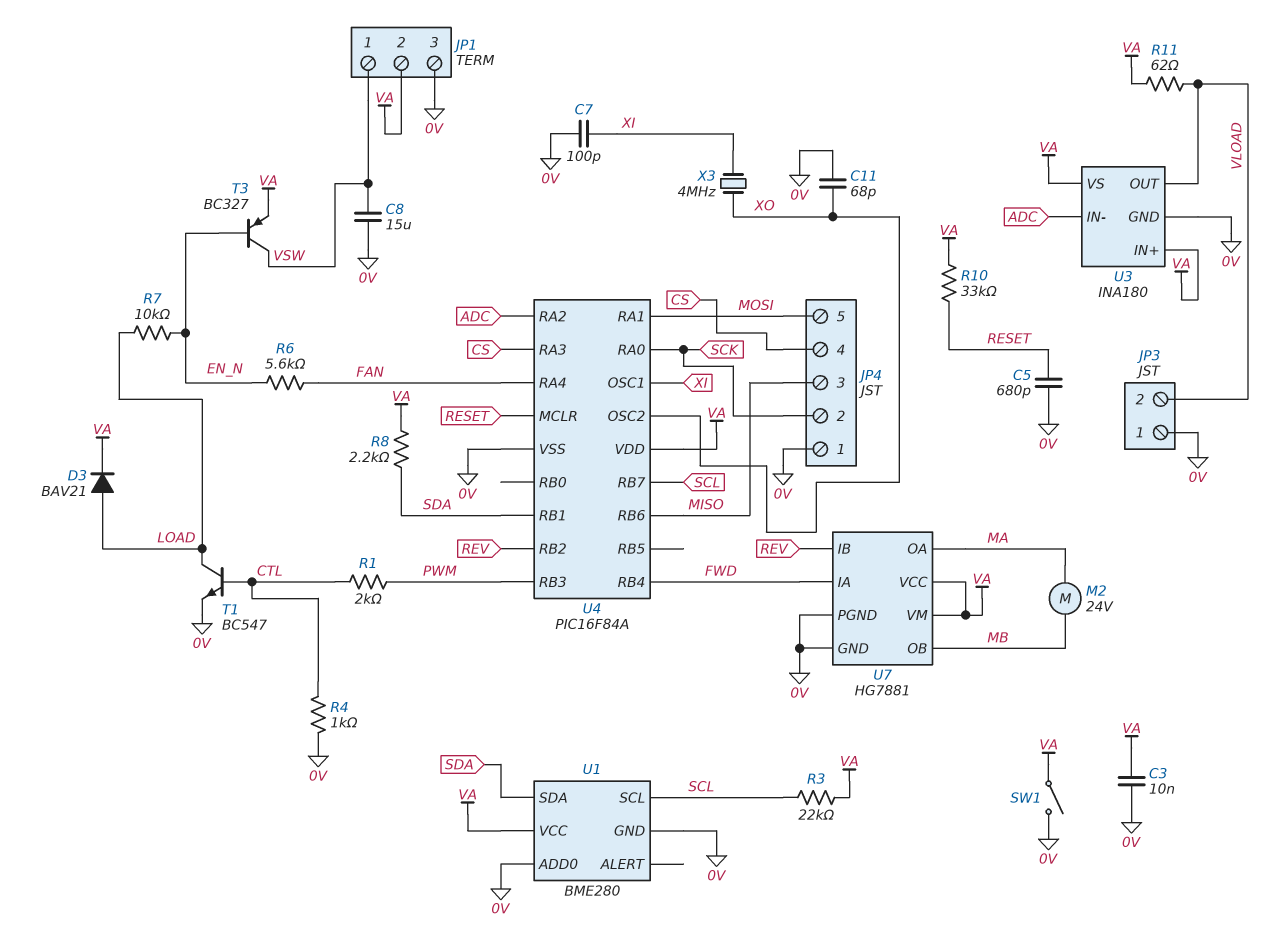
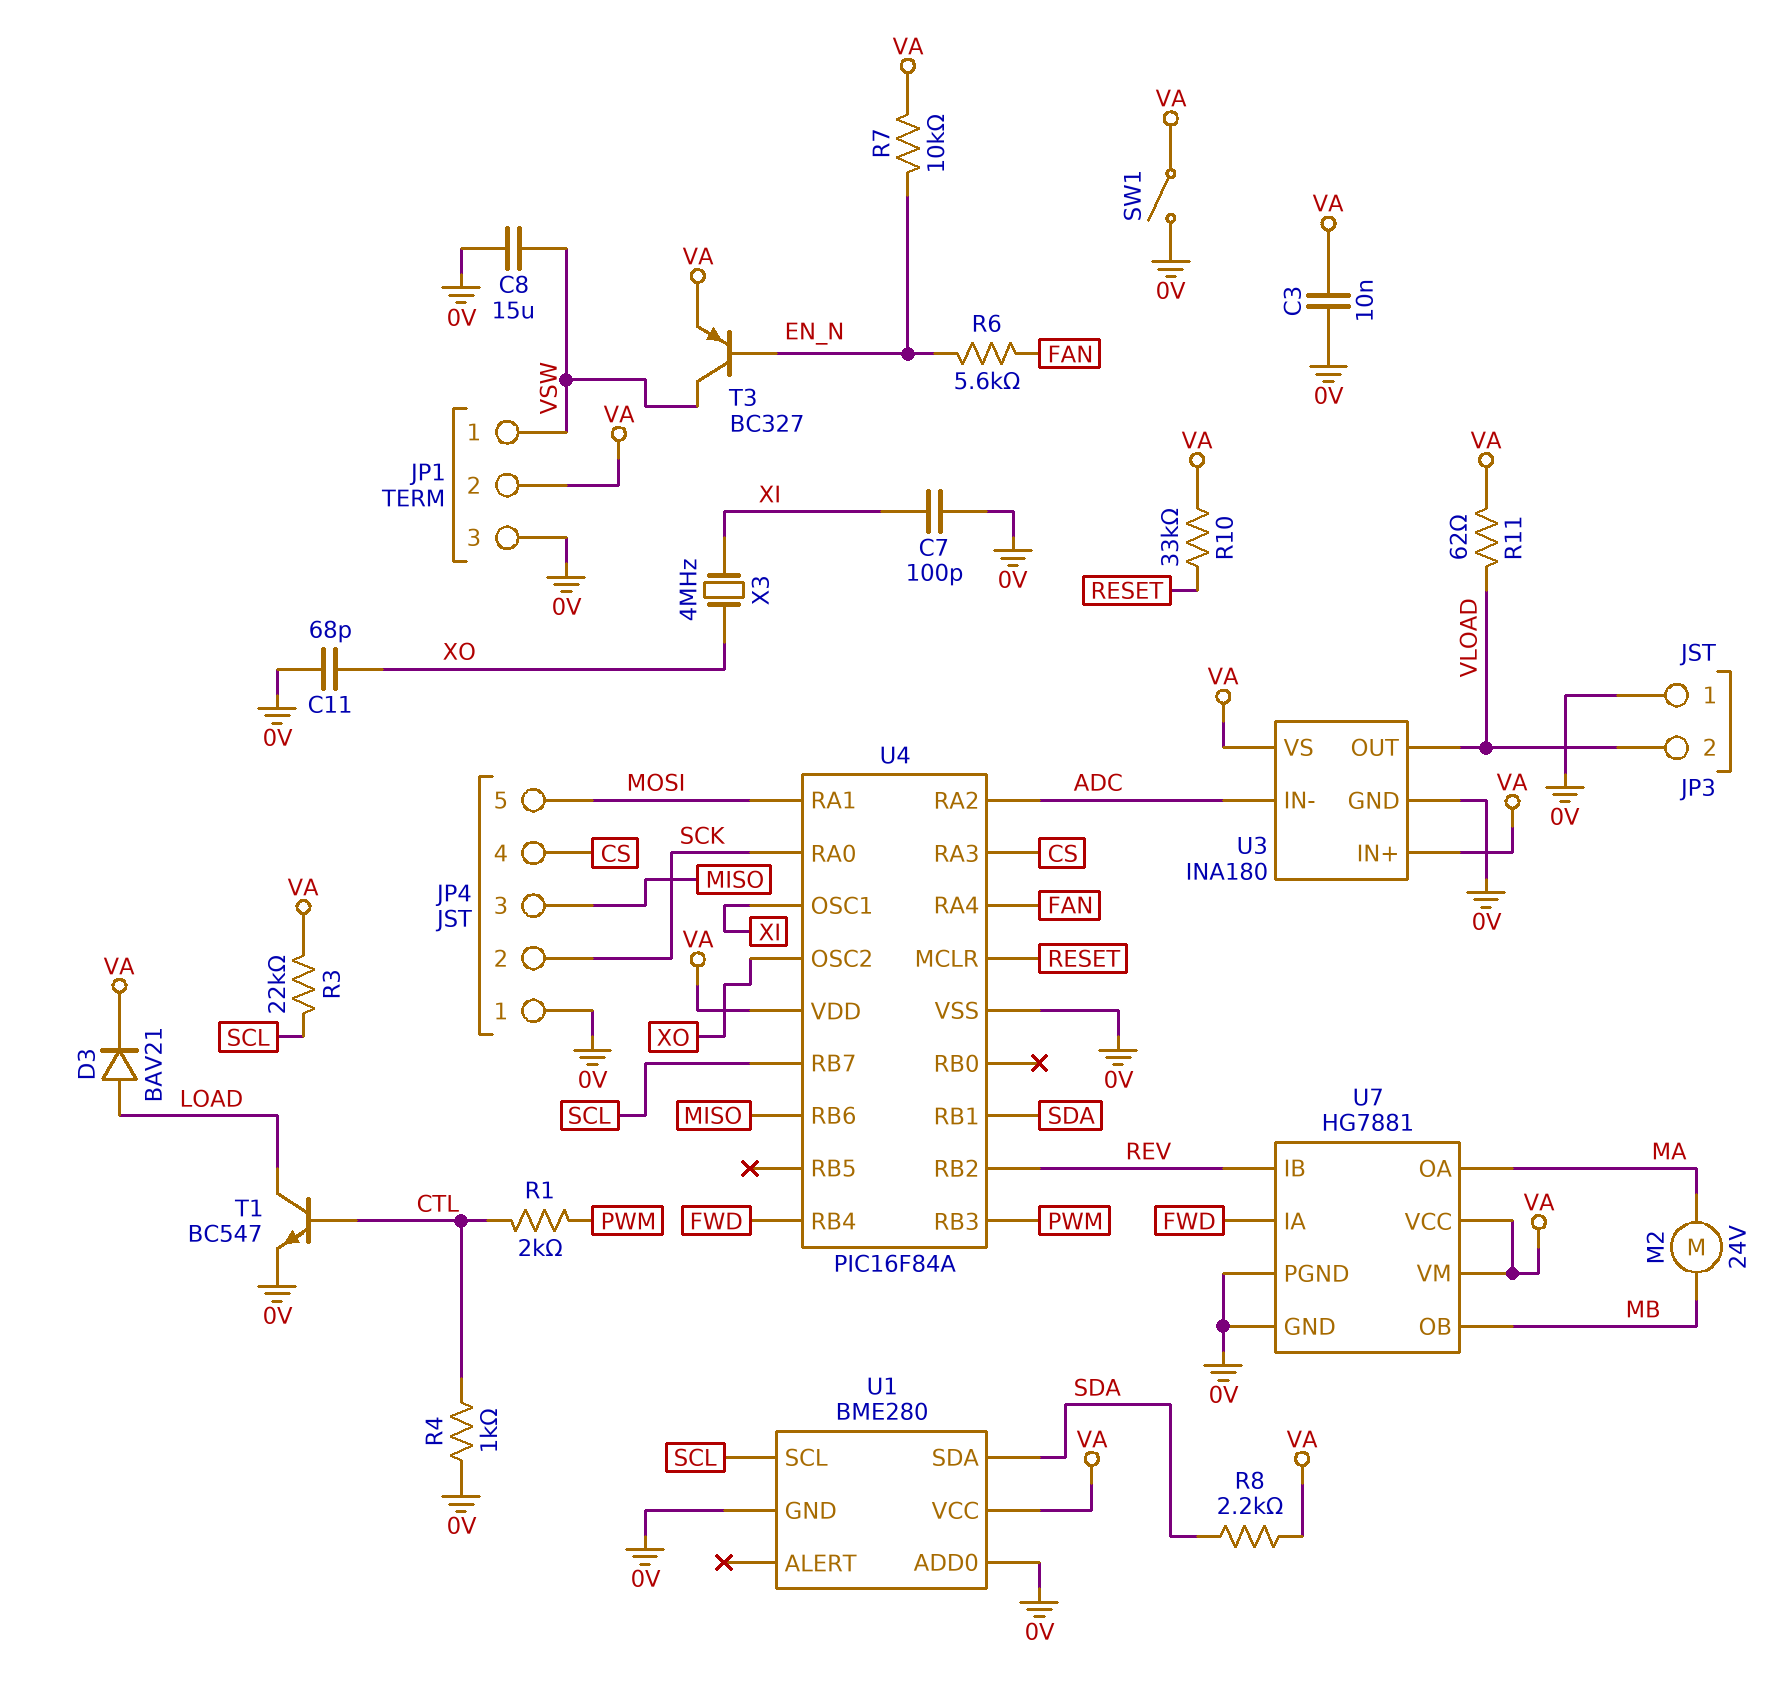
C5: 680pF (0V, RESET) -> none
R7: 10k (EN_N, LOAD) -> 10k (EN_N, VA)

